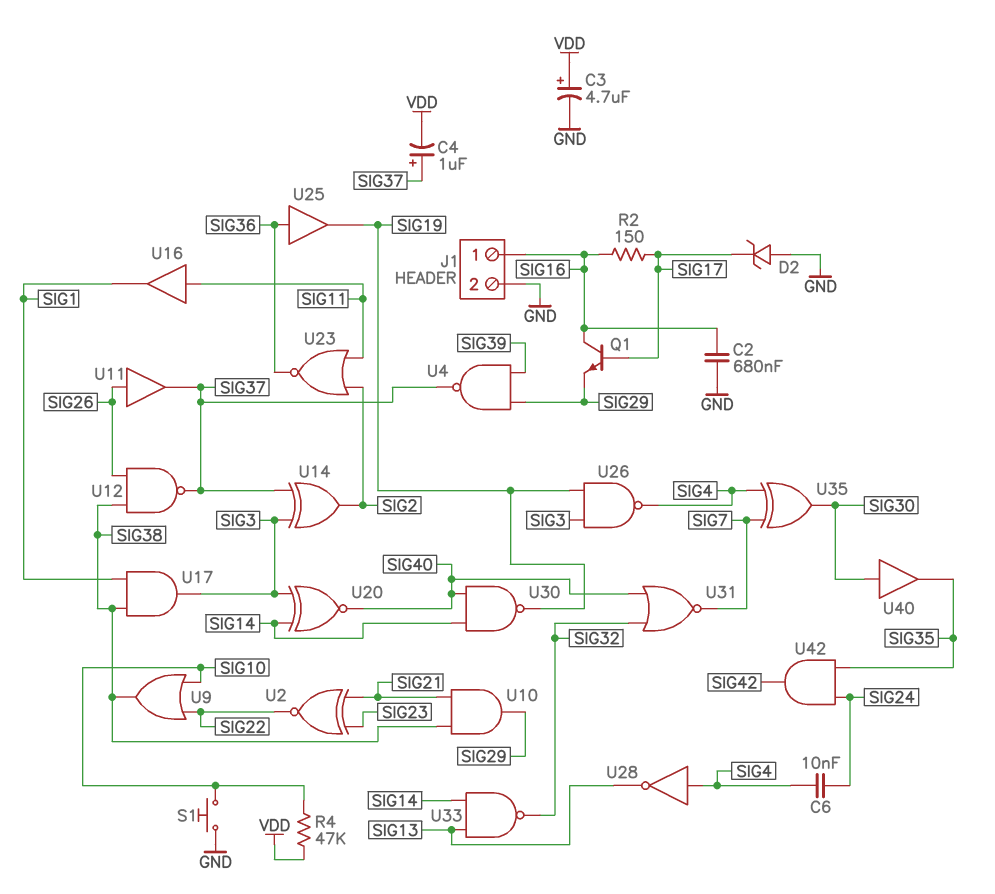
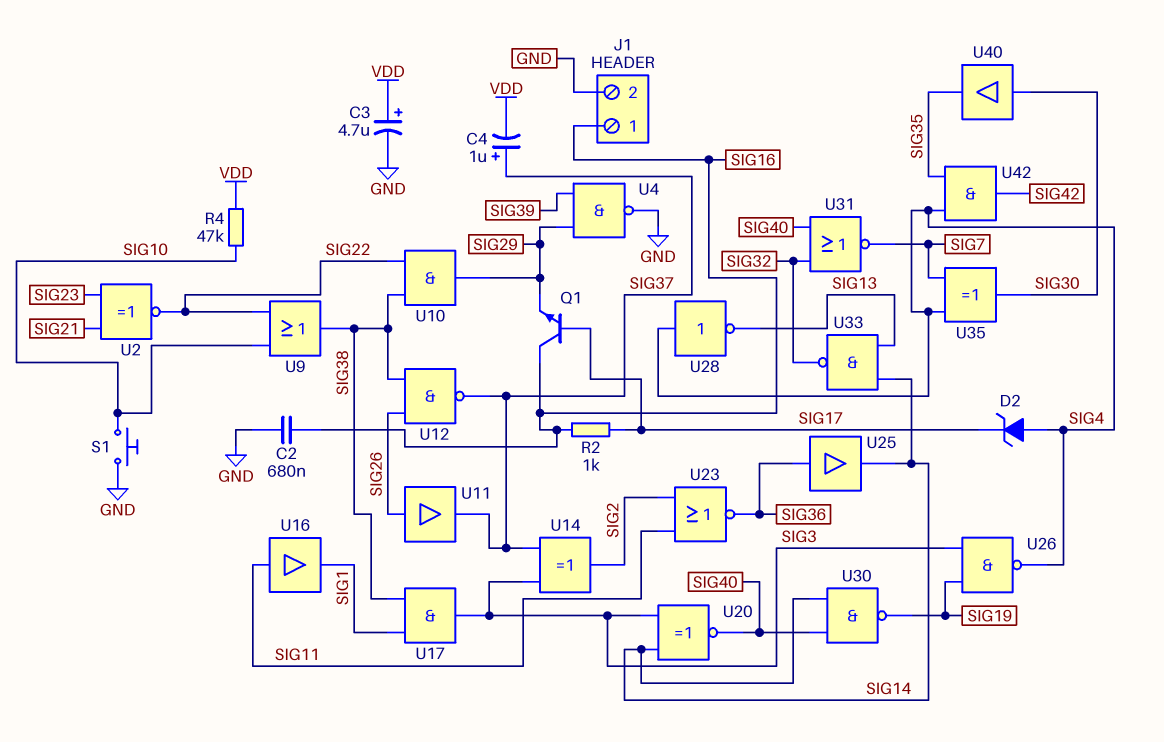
C6: 10nF (SIG4, SIG24) -> none
D2: zener (A GND, K SIG17) -> zener (A SIG4, K SIG17)
R2: 150 (SIG16, SIG17) -> 1k (SIG16, SIG17)
U4: NAND (in SIG29, in SIG39, out SIG37) -> NAND (in SIG29, in SIG39, out GND)
U10: AND (in SIG21, in SIG38, out SIG29) -> AND (in SIG22, in SIG38, out SIG29)
U25: buffer (in SIG36, out SIG19) -> buffer (in SIG36, out SIG14)
U42: AND (in SIG24, in SIG35, out SIG42) -> AND (in SIG4, in SIG35, out SIG42)

